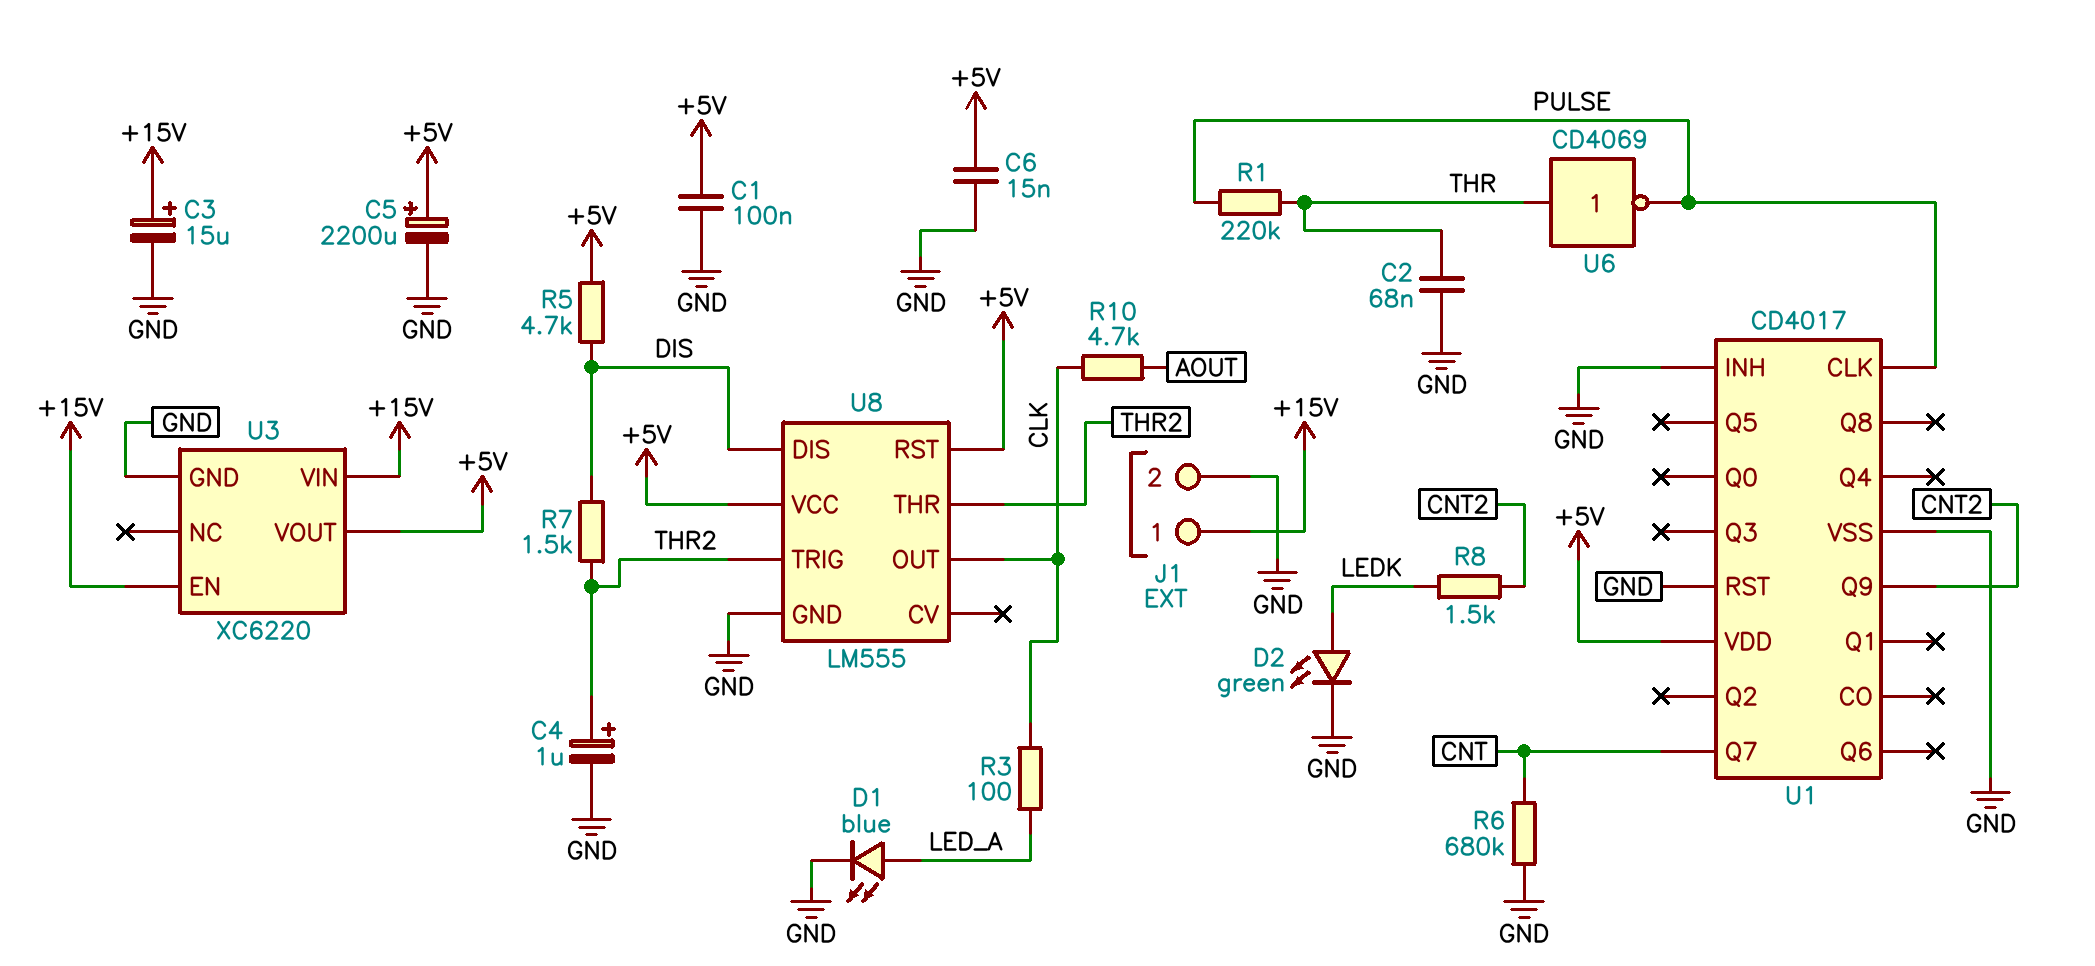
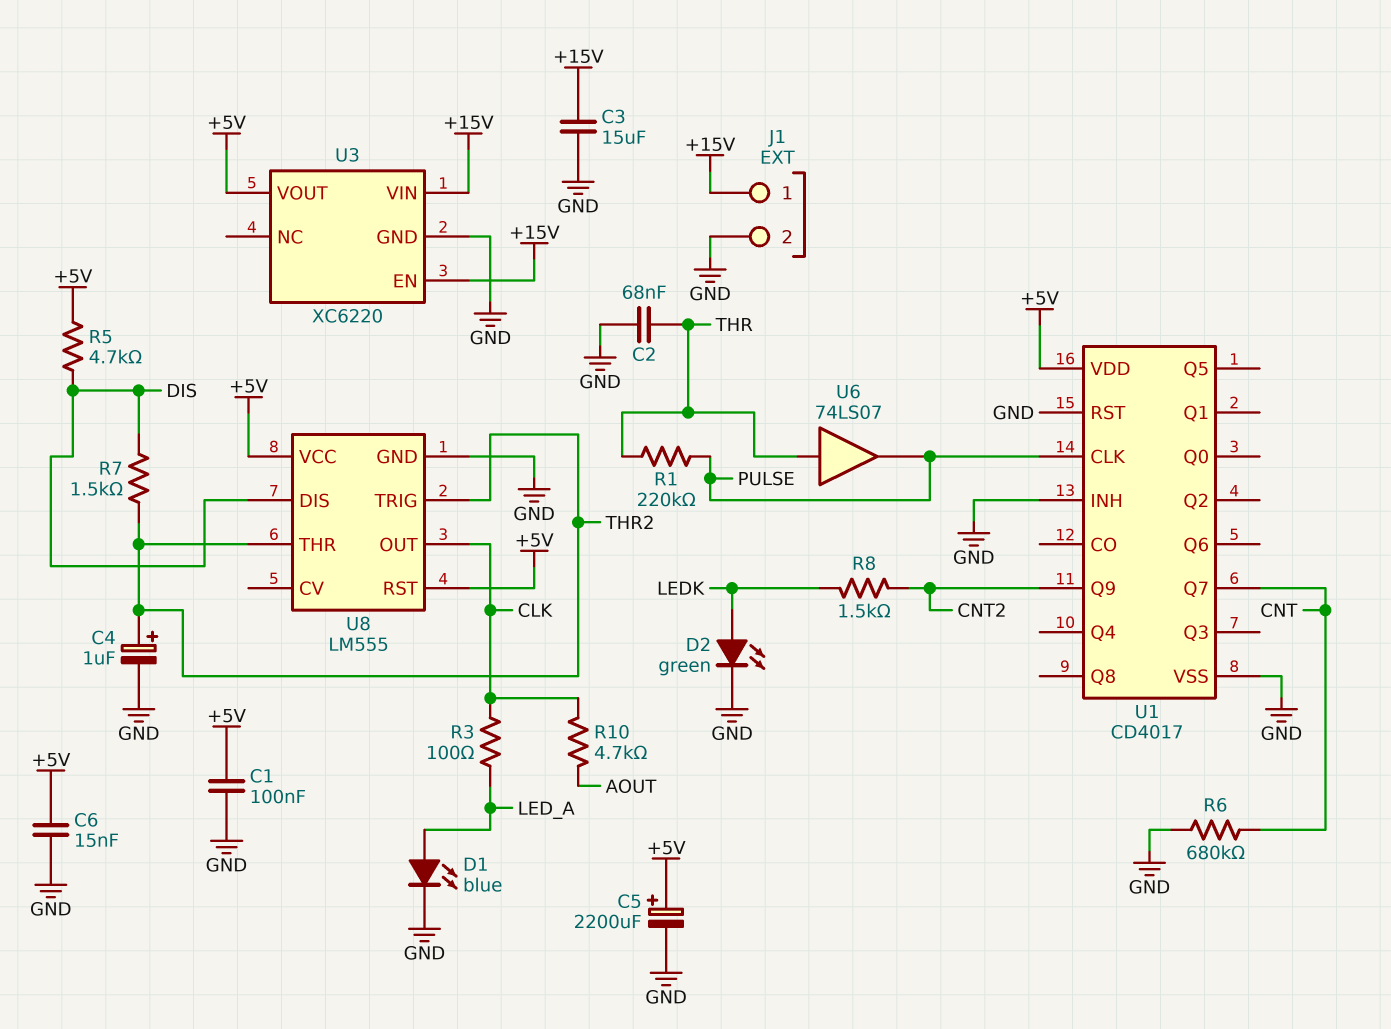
C3: 15uF (plus +15V, minus GND) -> 15uF (+15V, GND)
U6: NOT CD4069 (in THR, out PULSE) -> buffer 74LS07 (in THR, out PULSE)

